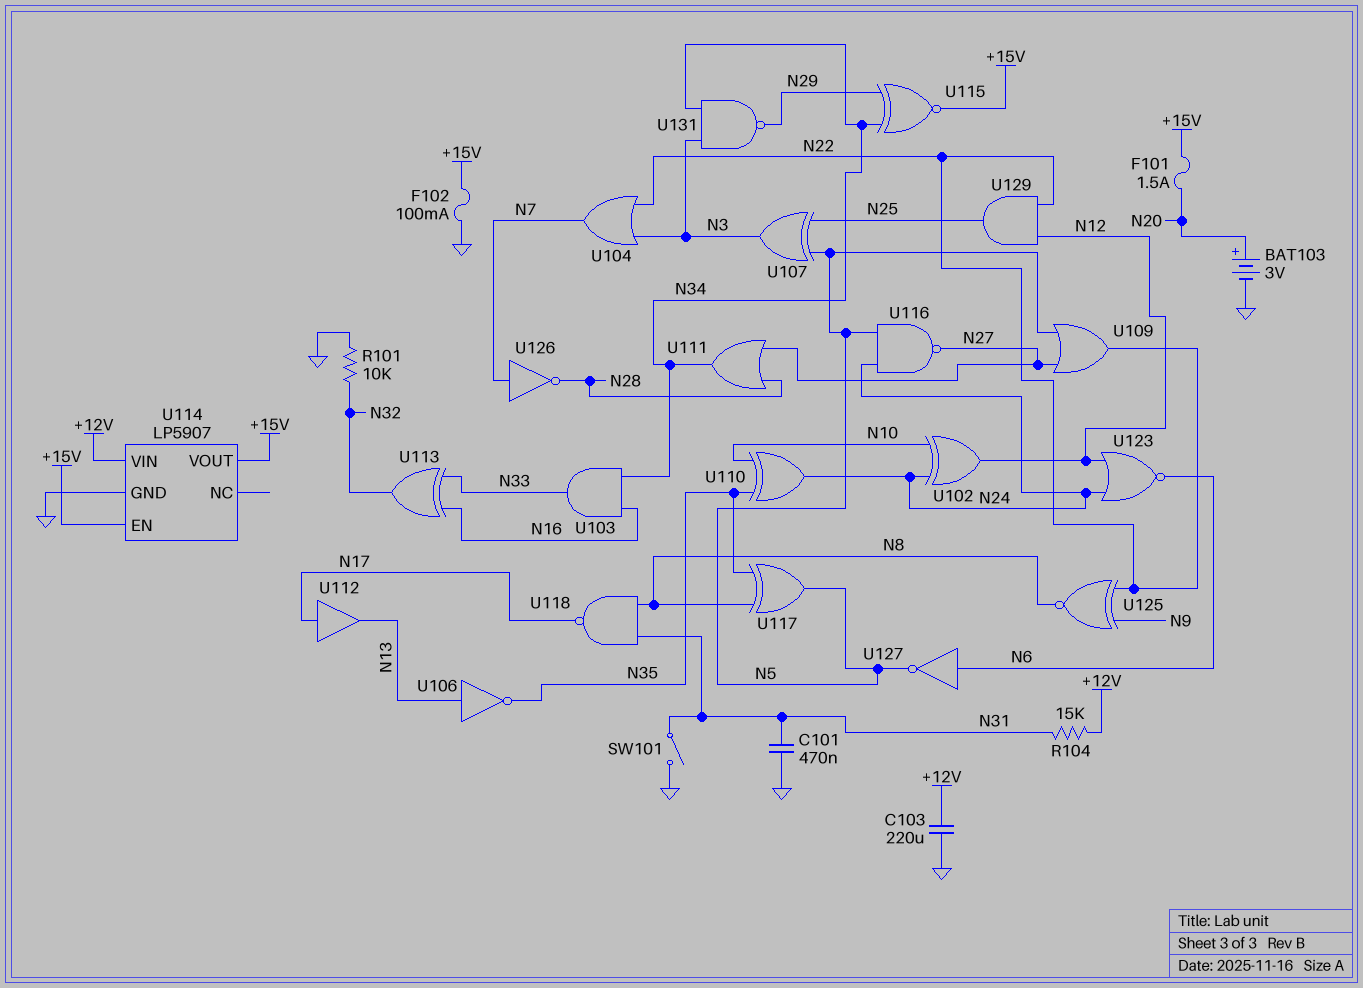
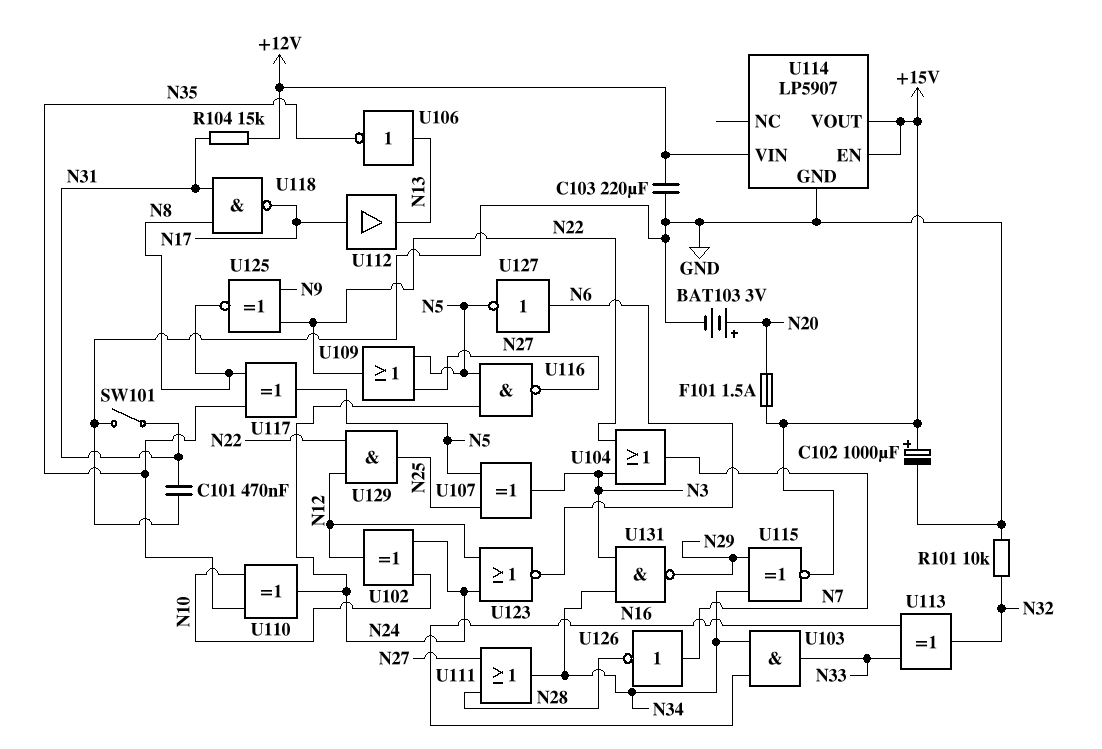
C102: none -> 1000uF (plus +15V, minus GND)
F102: 100mA (+15V, GND) -> none

